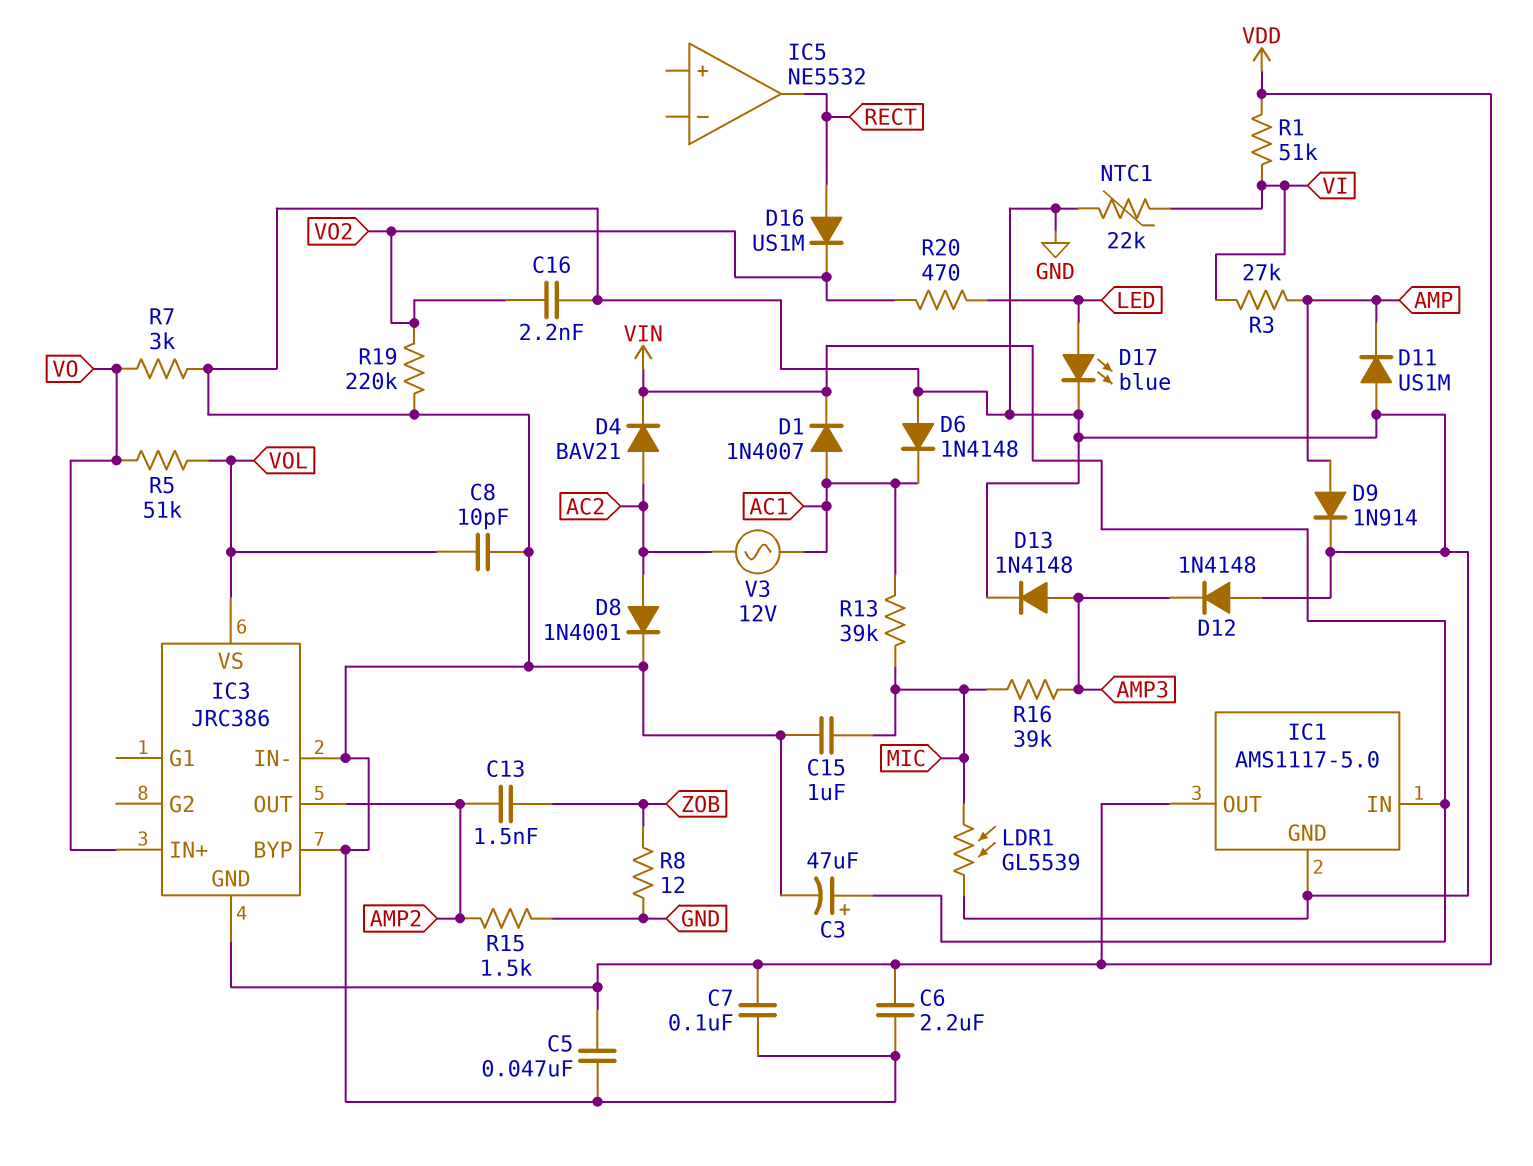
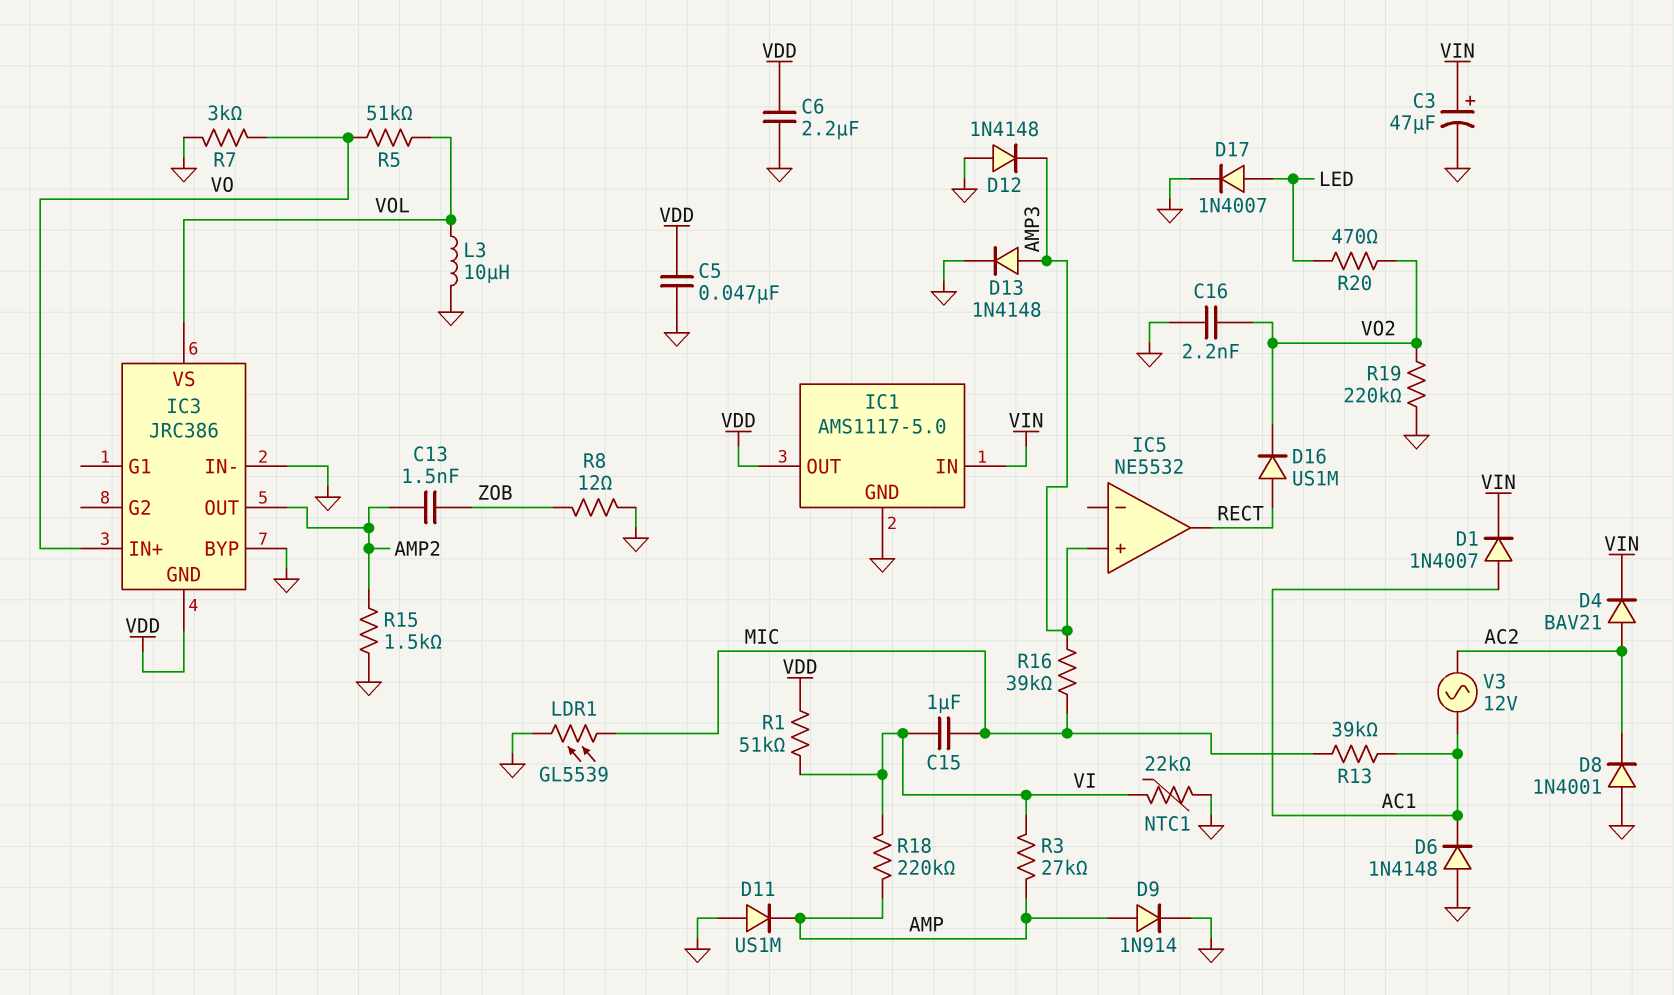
C7: 100nF (GND, VDD) -> none
C8: 10pF (GND, VOL) -> none
C15: 1uF (GND, MIC) -> 1uF (MIC, VI)
D8: diode 1N4001 (A AC2, K GND) -> diode 1N4001 (A GND, K AC2)
D17: LED blue (A LED, K GND) -> diode 1N4007 (A LED, K GND)
IC5 pin in+: none -> AMP3
L3: none -> 10uH (GND, VOL)
R18: none -> 220k (AMP, VI)

